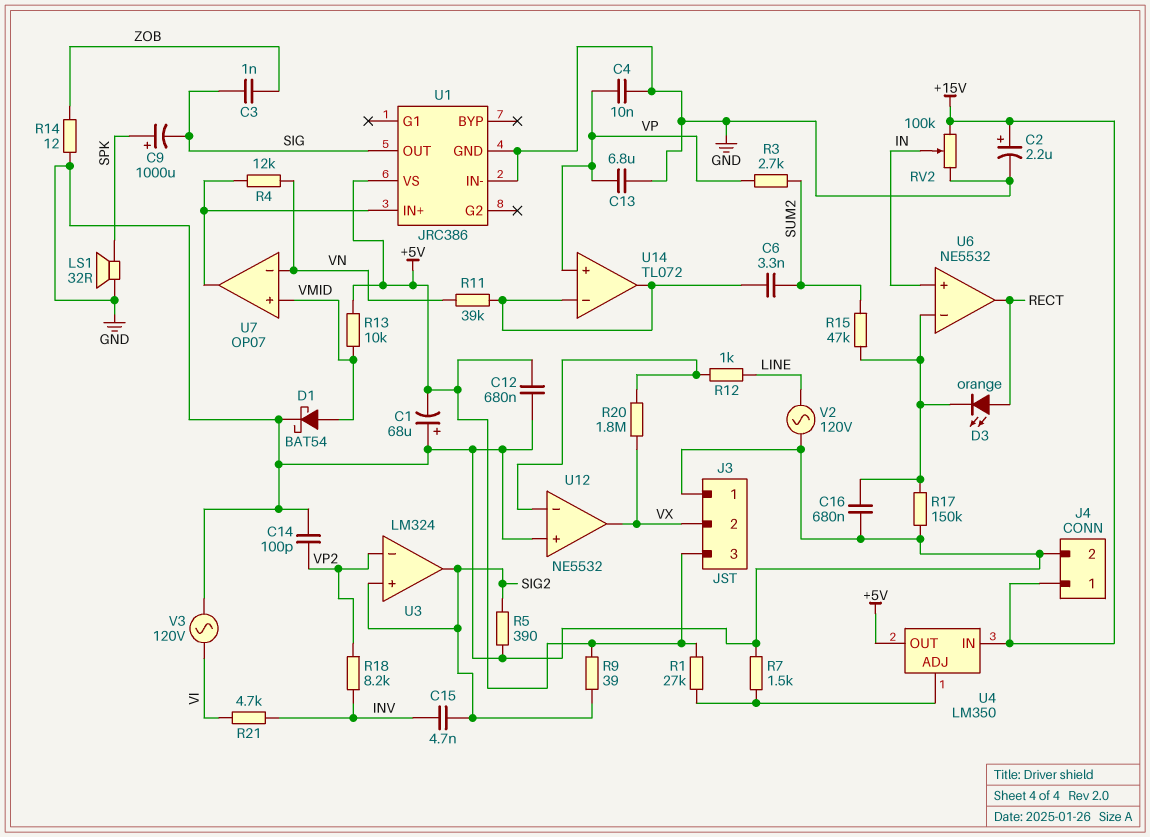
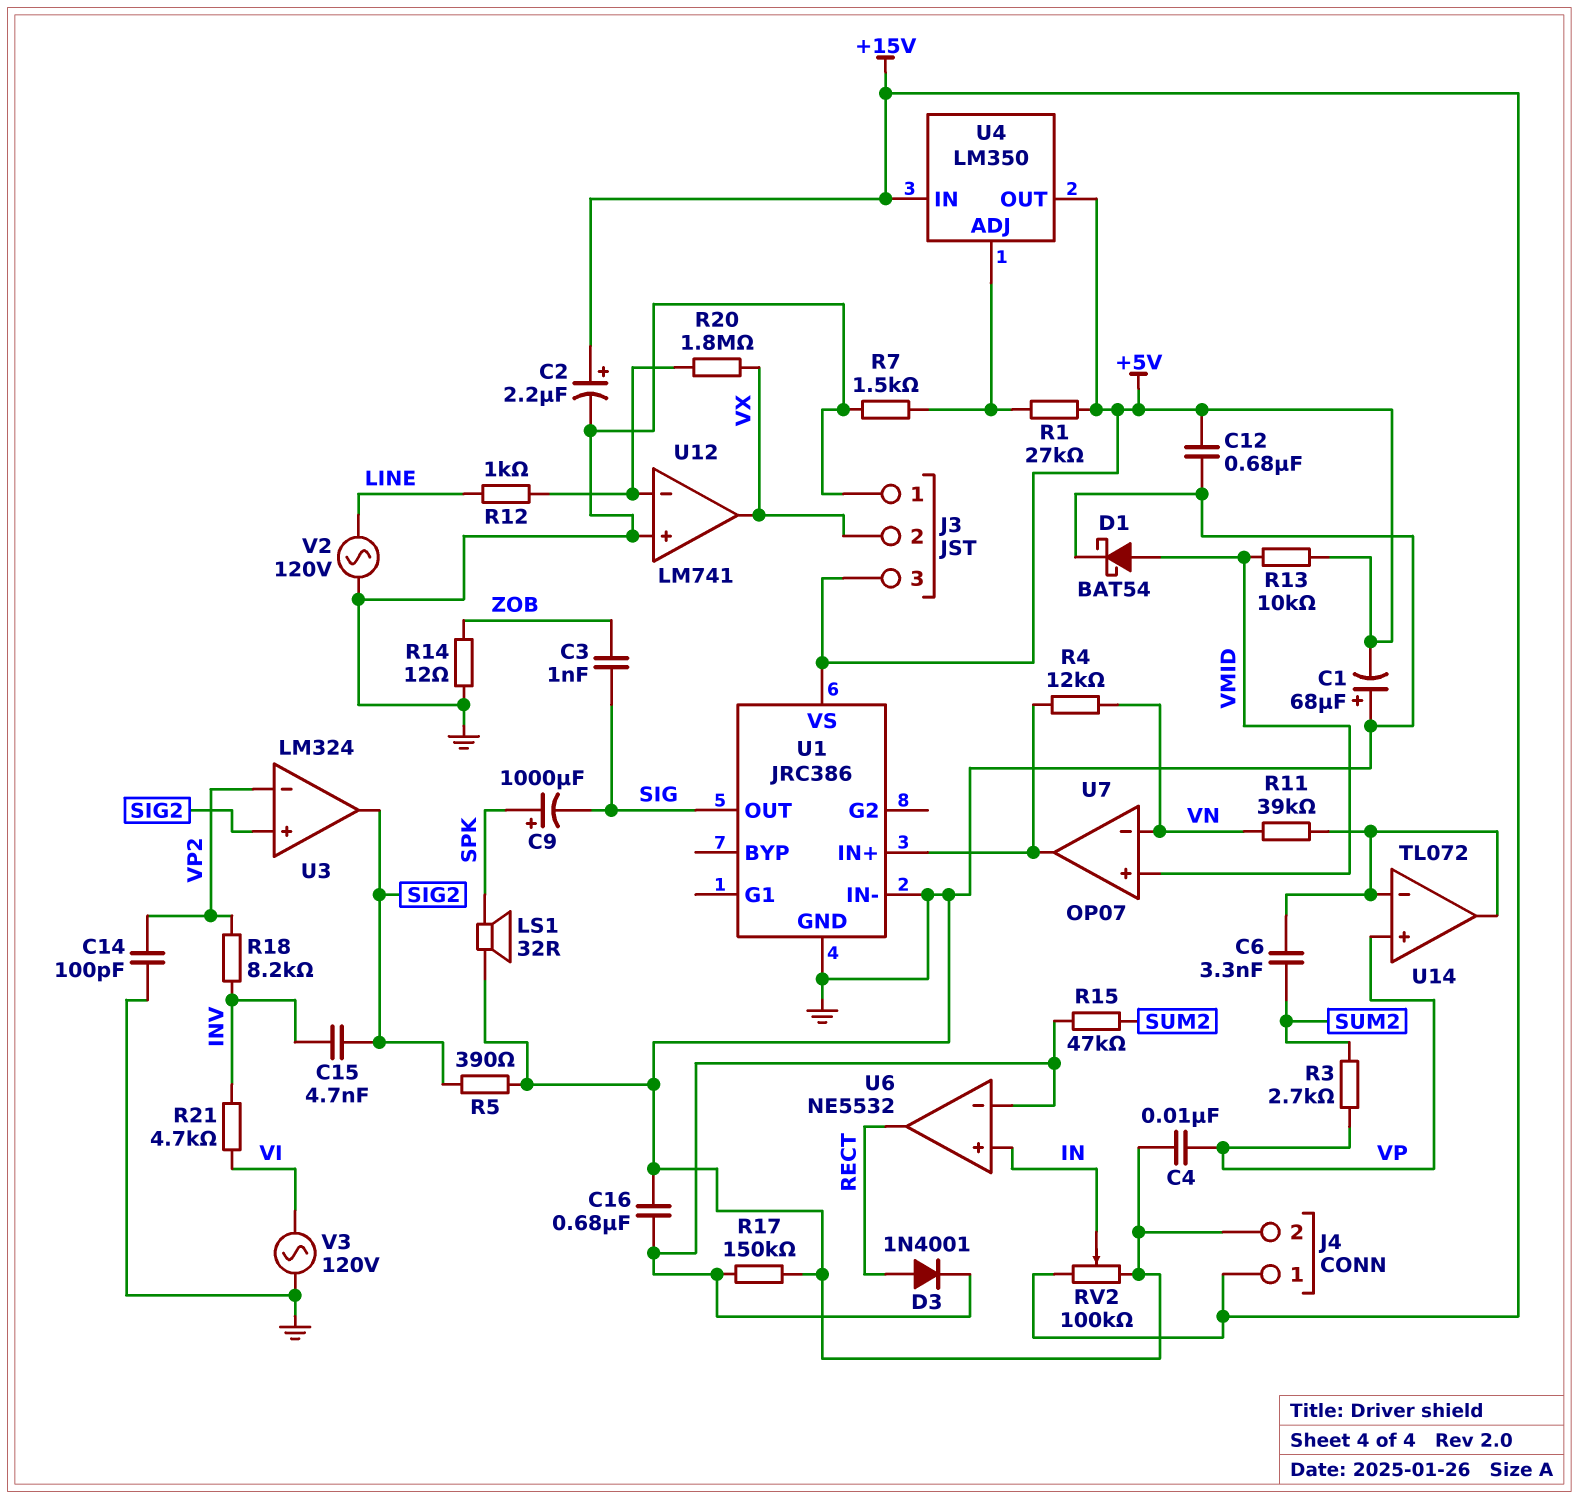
C13: 6.8uF (GND, VP) -> none
D3: LED orange (A RECT, K U6/in-) -> diode 1N4001 (A RECT, K U6/in-)
R9: 39 (+5V, SIG2) -> none
U12: NE5532 -> LM741

